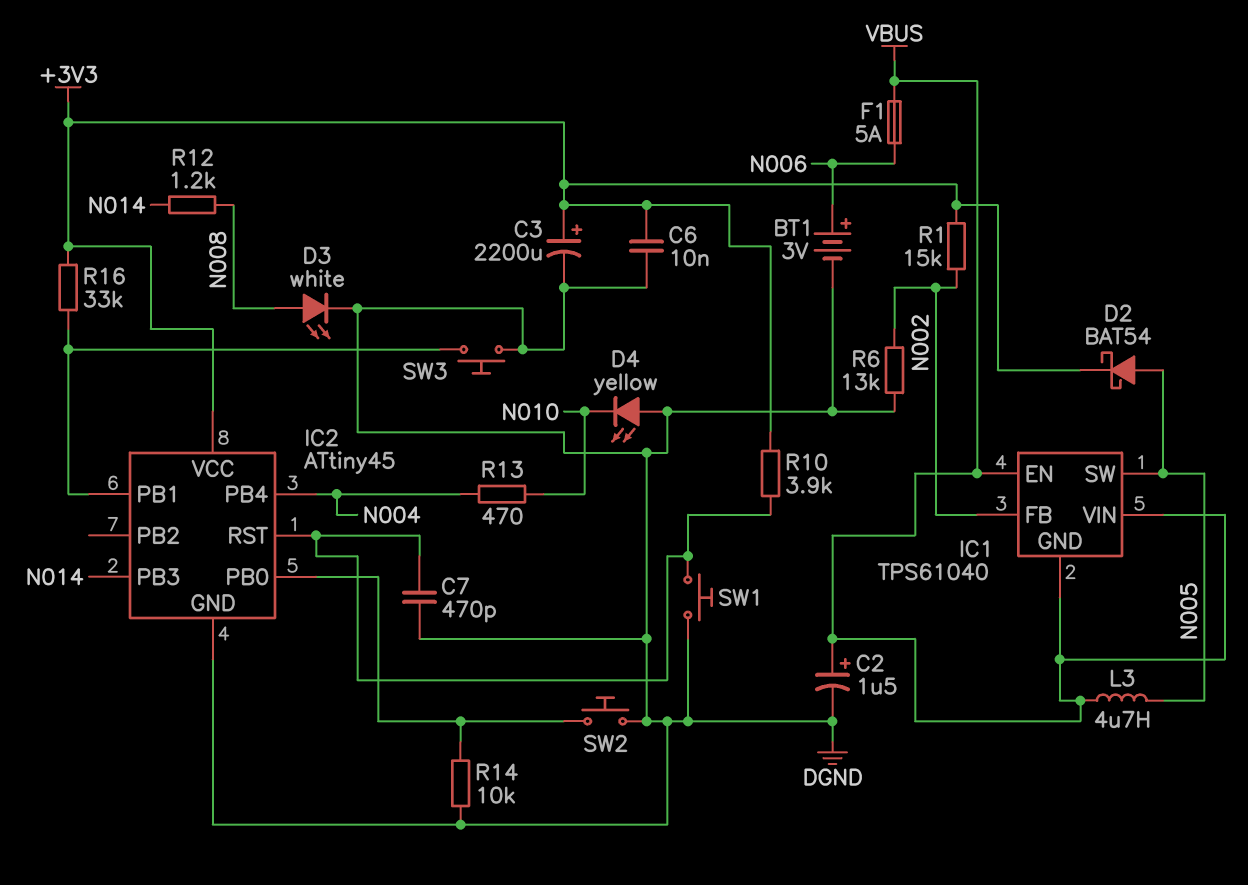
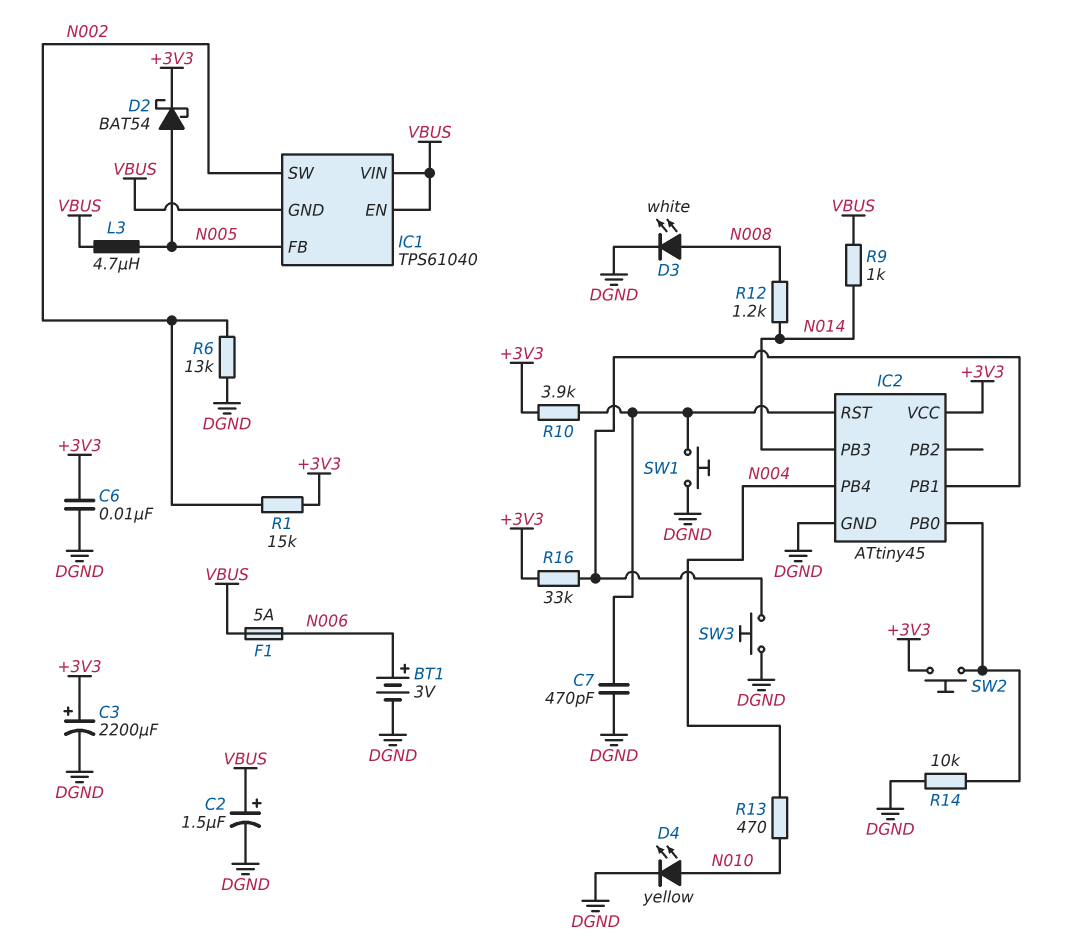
D4: LED yellow (A DGND, K N010) -> LED yellow (A N010, K DGND)
IC1 pin FB: N002 -> N005
IC1 pin SW: N005 -> N002
R9: none -> 1k (N014, VBUS)
SW2: button (DGND, IC2/PB0) -> button (+3V3, IC2/PB0)

